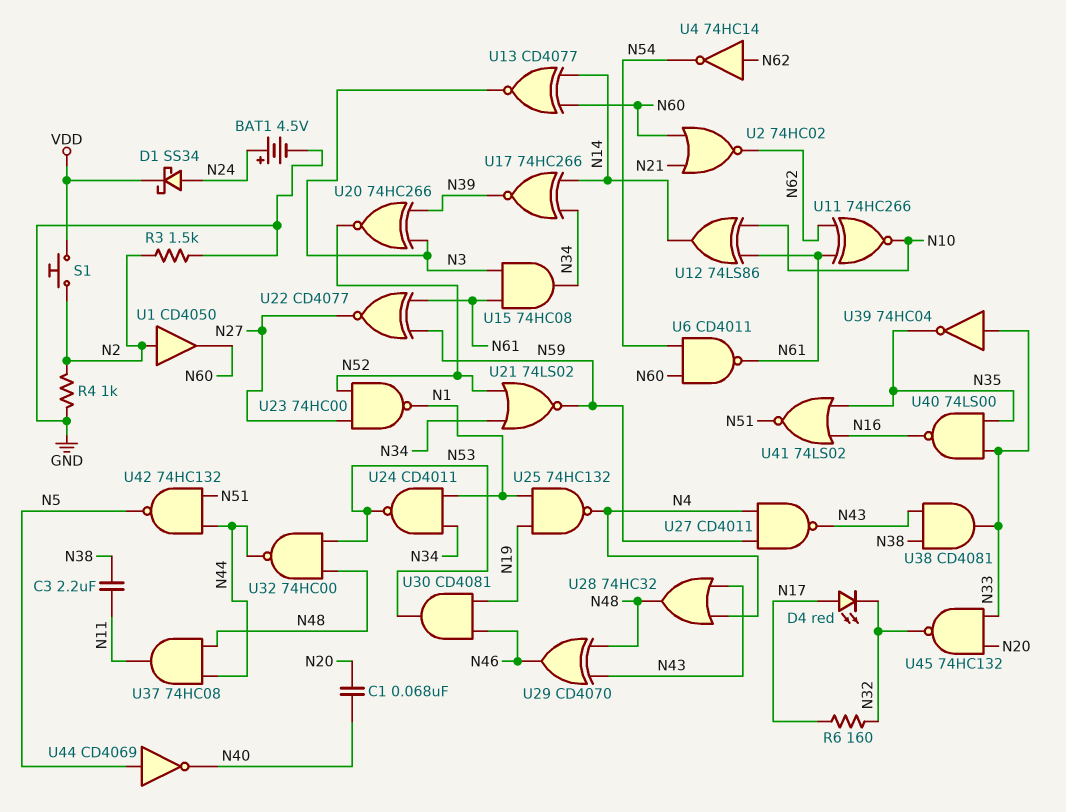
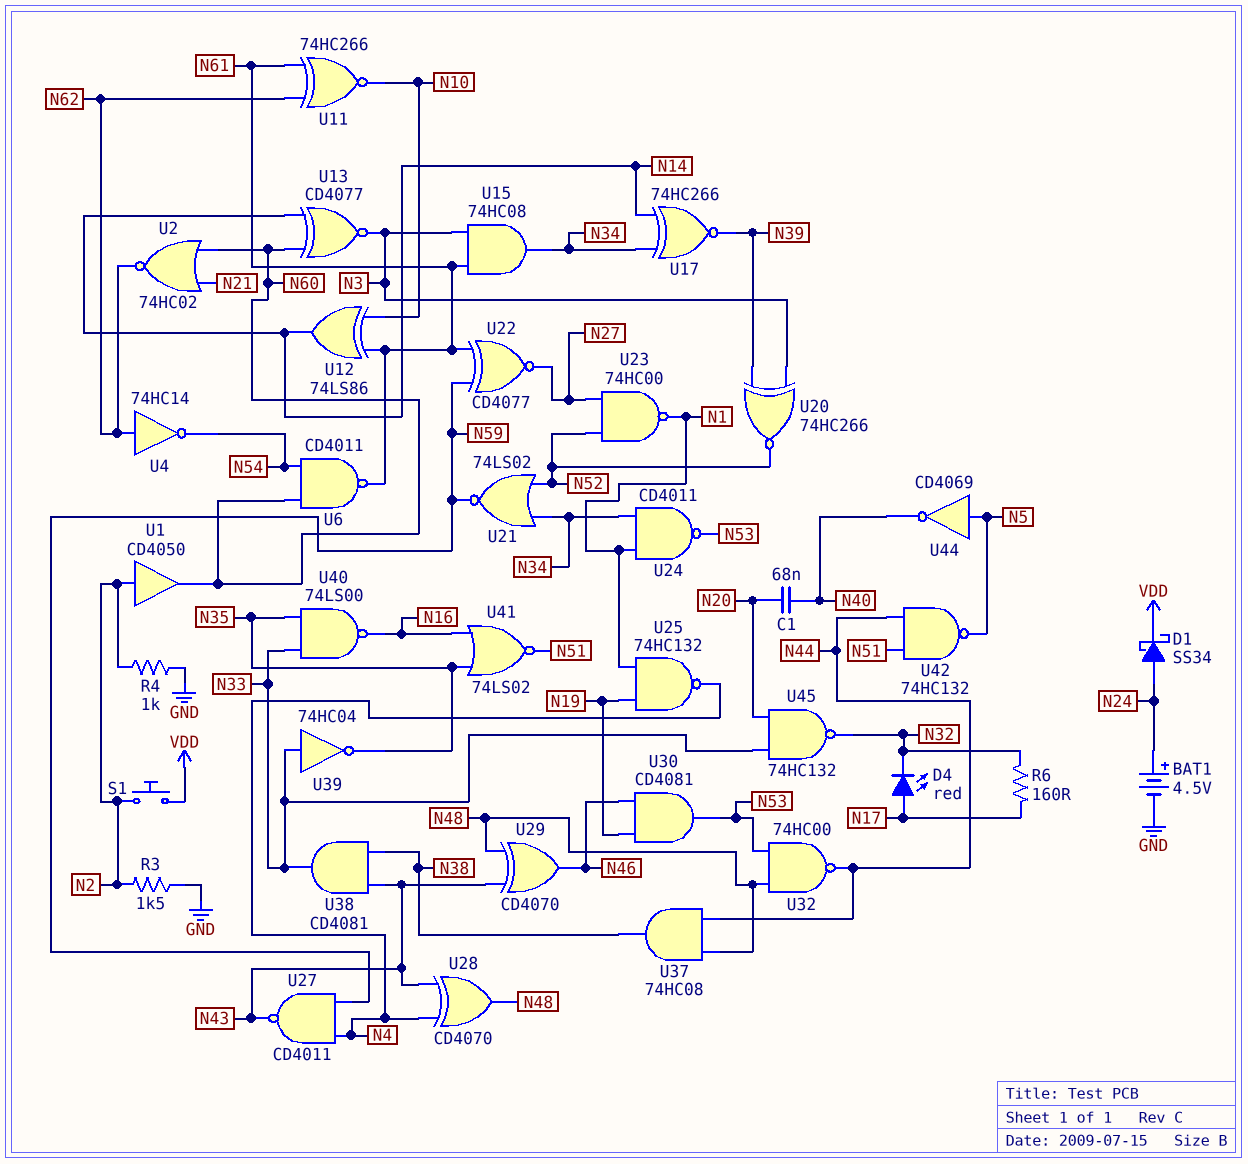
C3: 2.2uF (N11, N38) -> none
U28: OR 74HC32 (in N4, in N43, out N48) -> XOR CD4070 (in N4, in N43, out N48)
U37: AND 74HC08 (in N44, in N48, out N11) -> AND 74HC08 (in N44, in N48, out N38)

